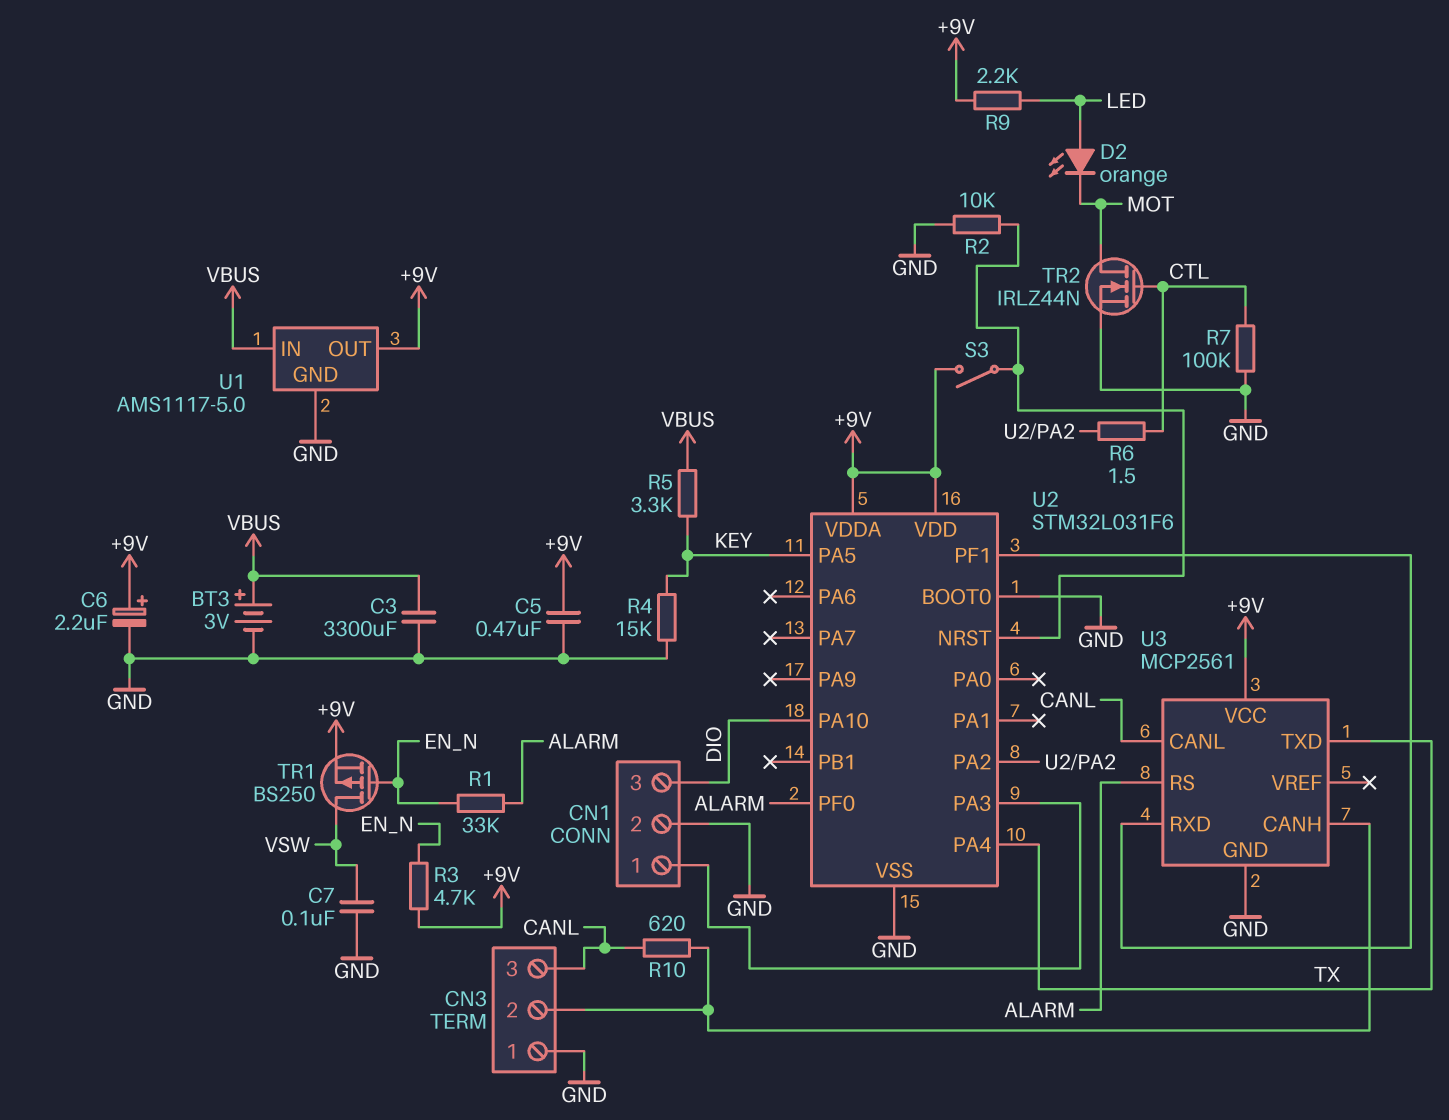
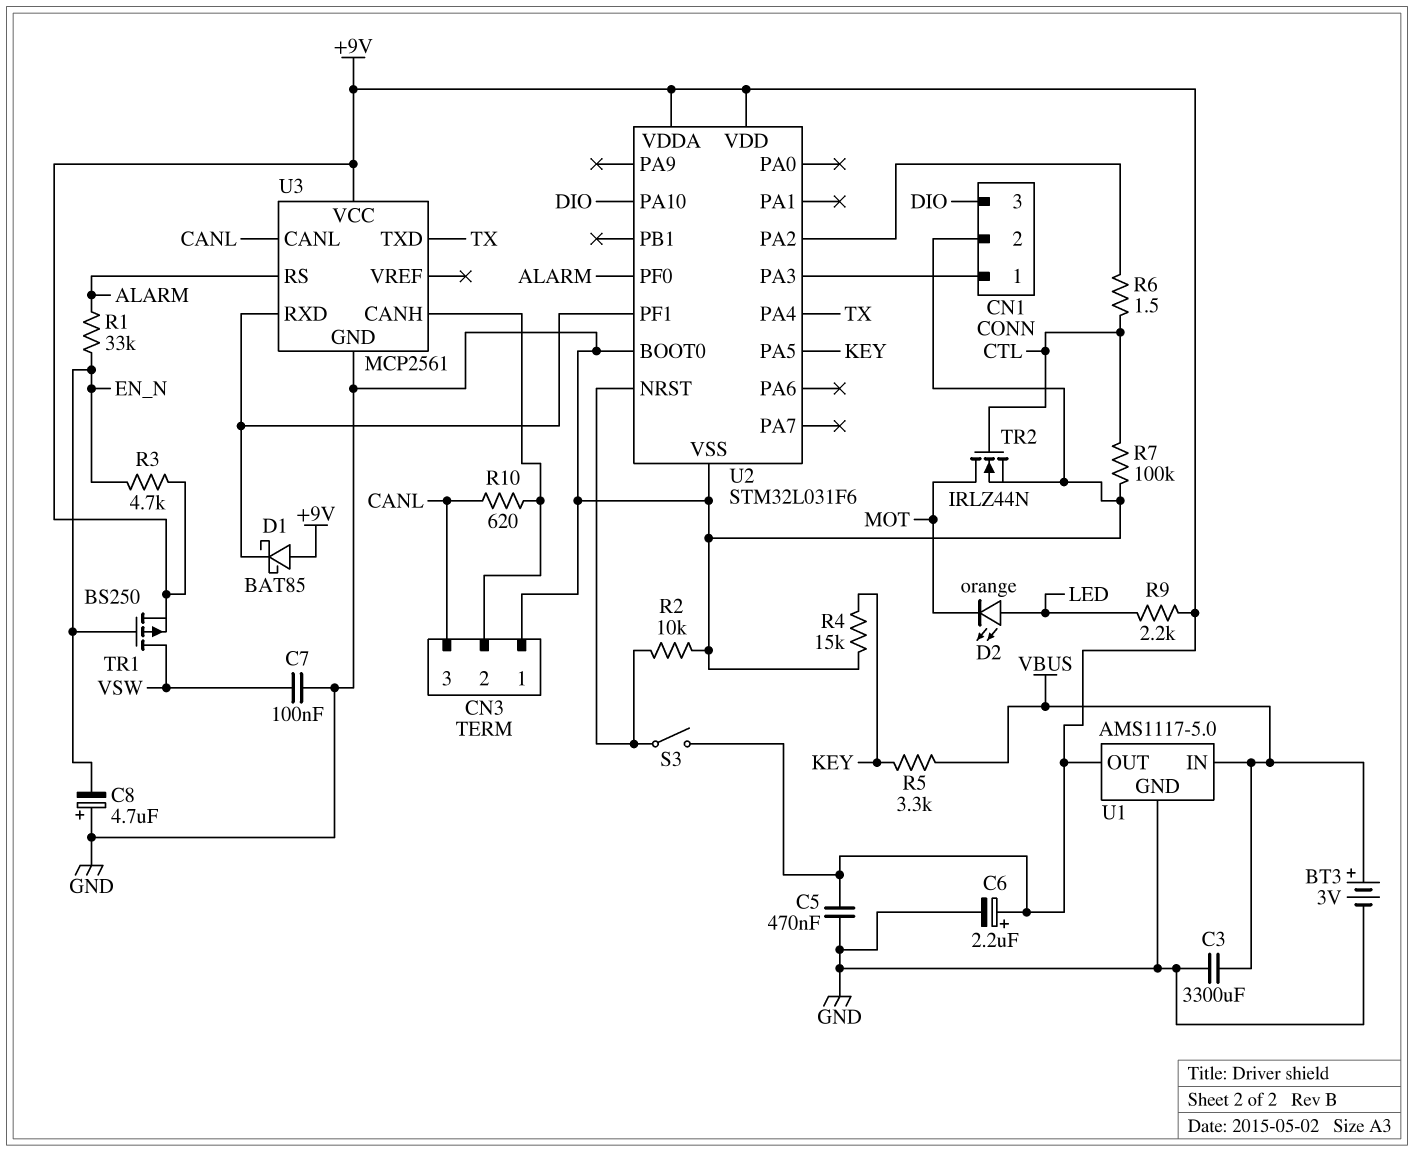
C8: none -> 4.7uF (plus GND, minus EN_N)
D1: none -> schottky BAT85 (A +9V, K U2/PF1)

